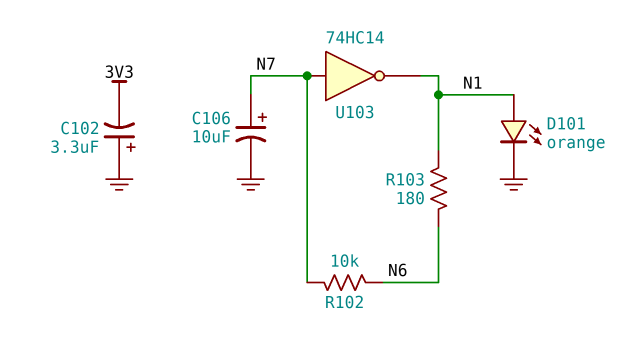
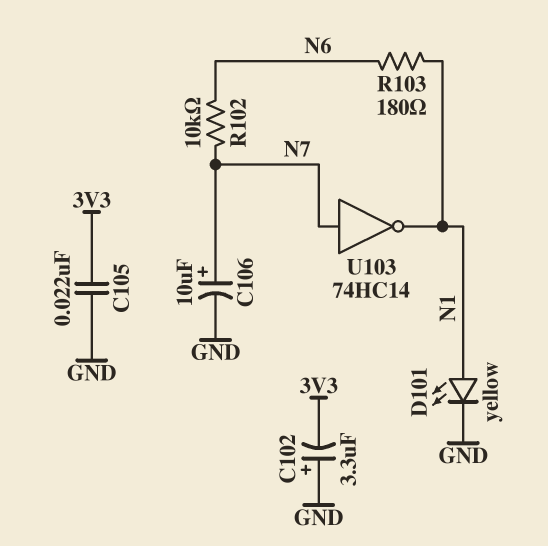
C105: none -> 22nF (3V3, GND)
D101: LED orange (A N1, K GND) -> LED yellow (A N1, K GND)

